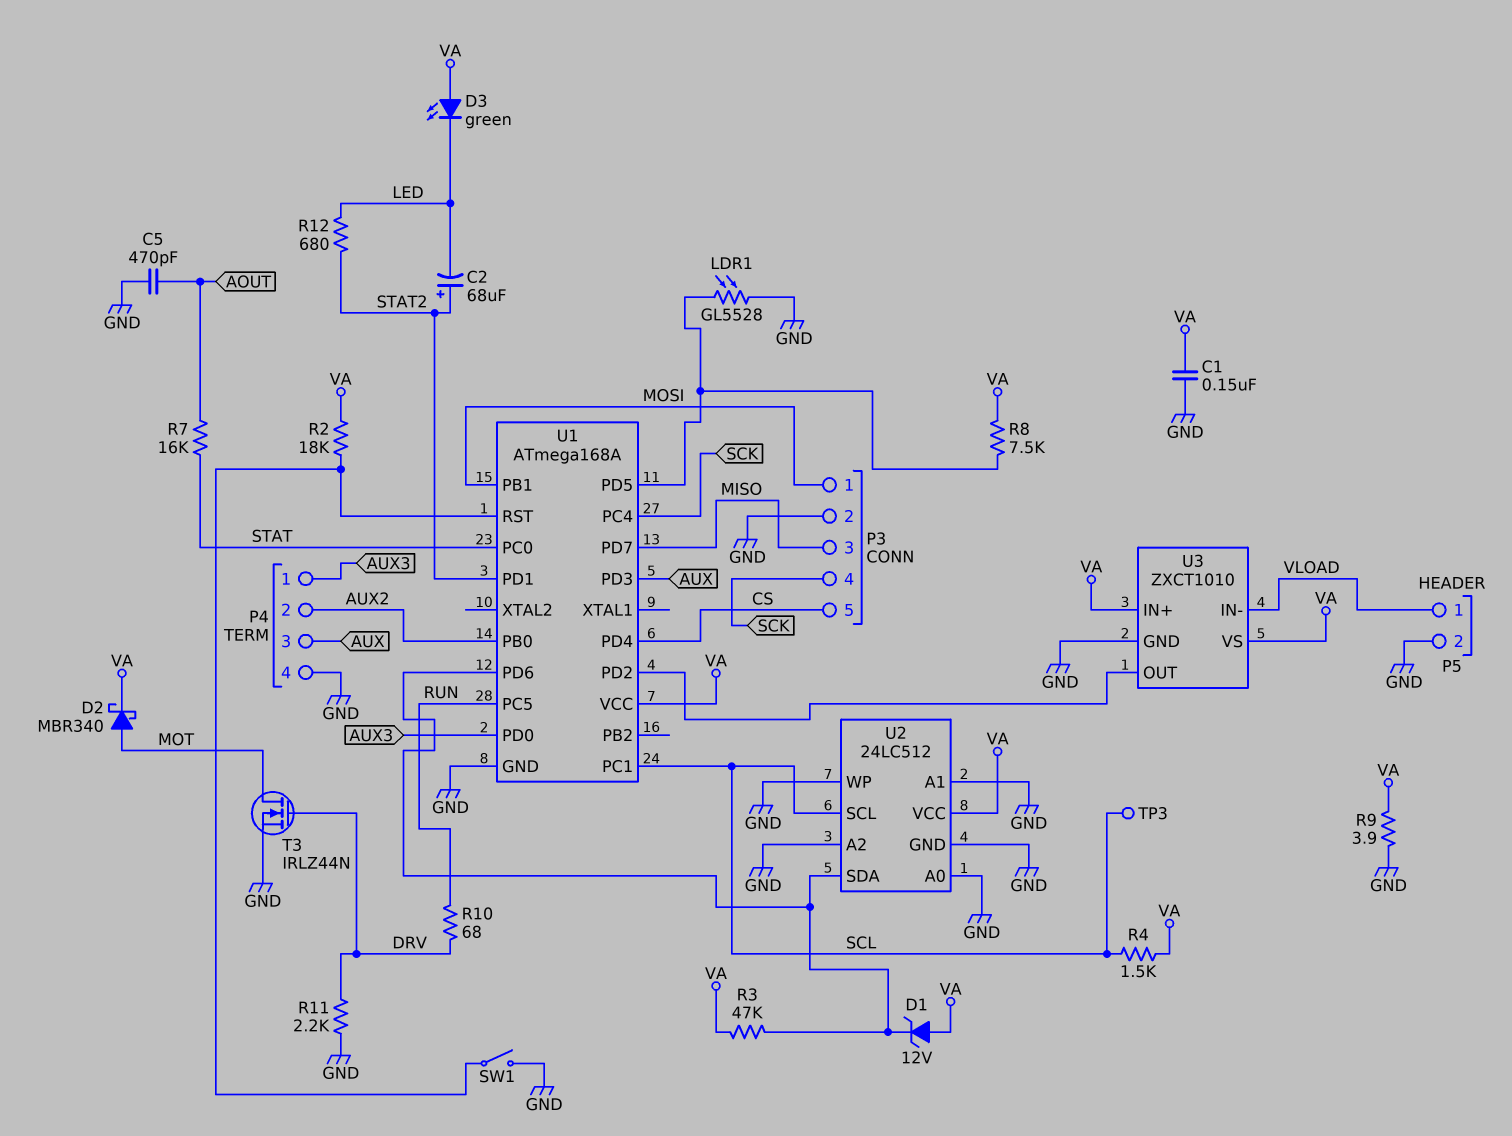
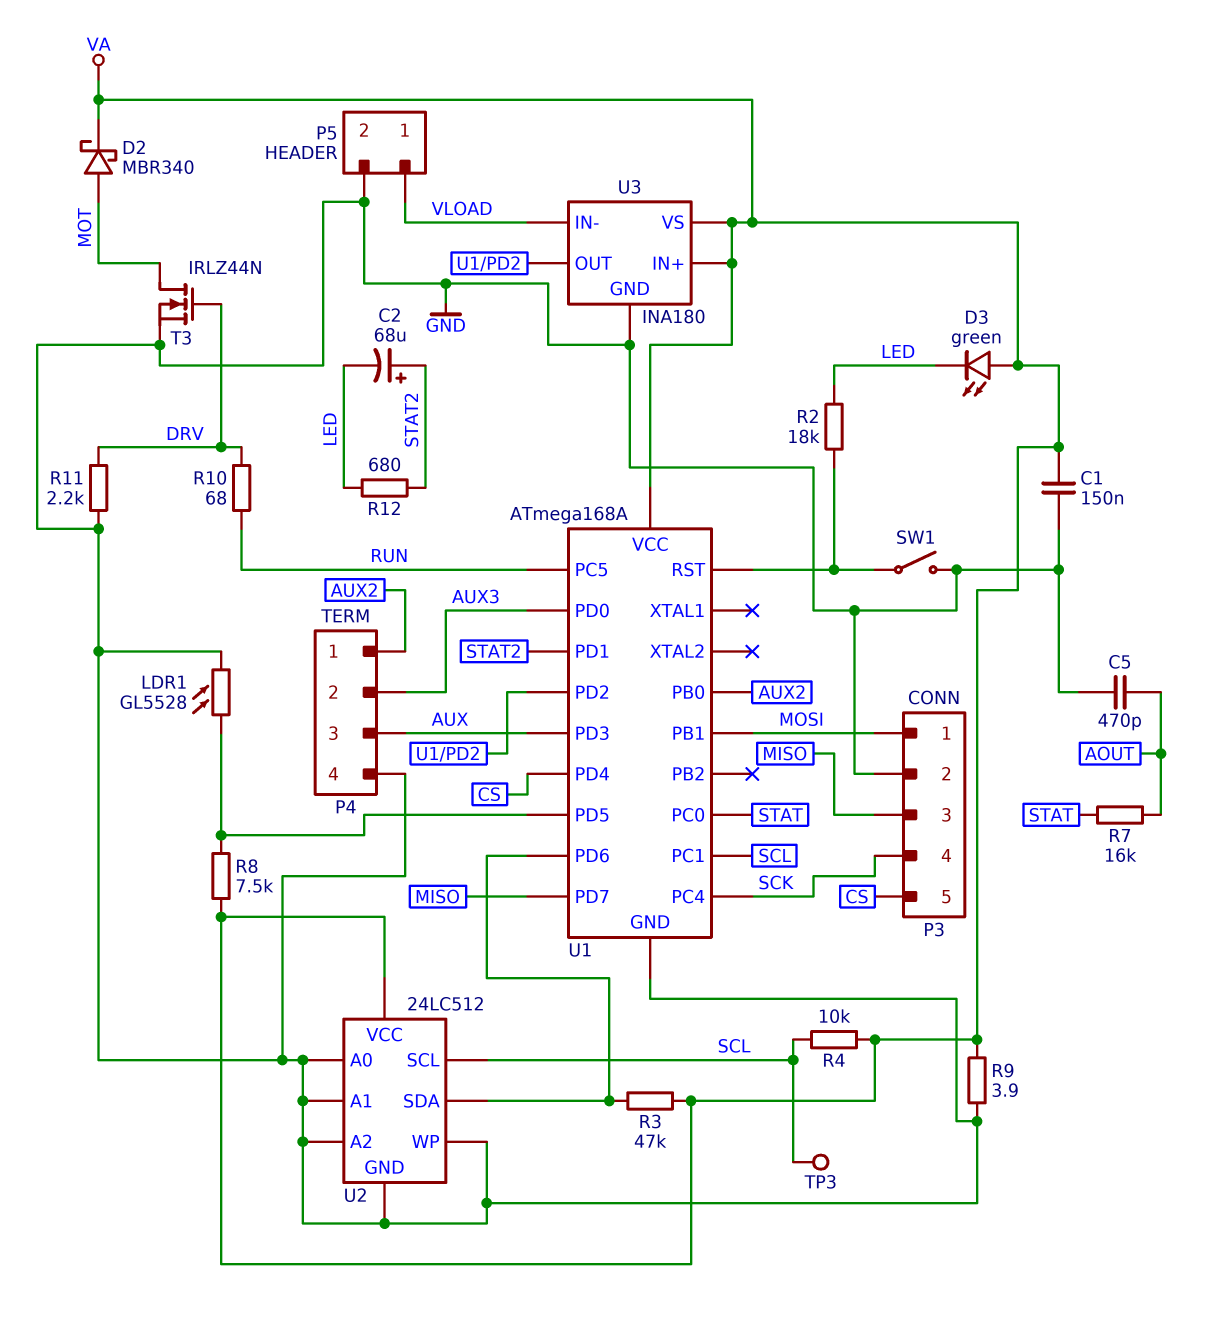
D1: zener 12V (A VA, K U1/PD6) -> none
P4 pin 1: AUX3 -> AUX2
P4 pin 2: AUX2 -> AUX3
R2: 18k (U1/RST, VA) -> 18k (LED, U1/RST)
R4: 1.5k (SCL, VA) -> 10k (SCL, VA)
U3: ZXCT1010 -> INA180

